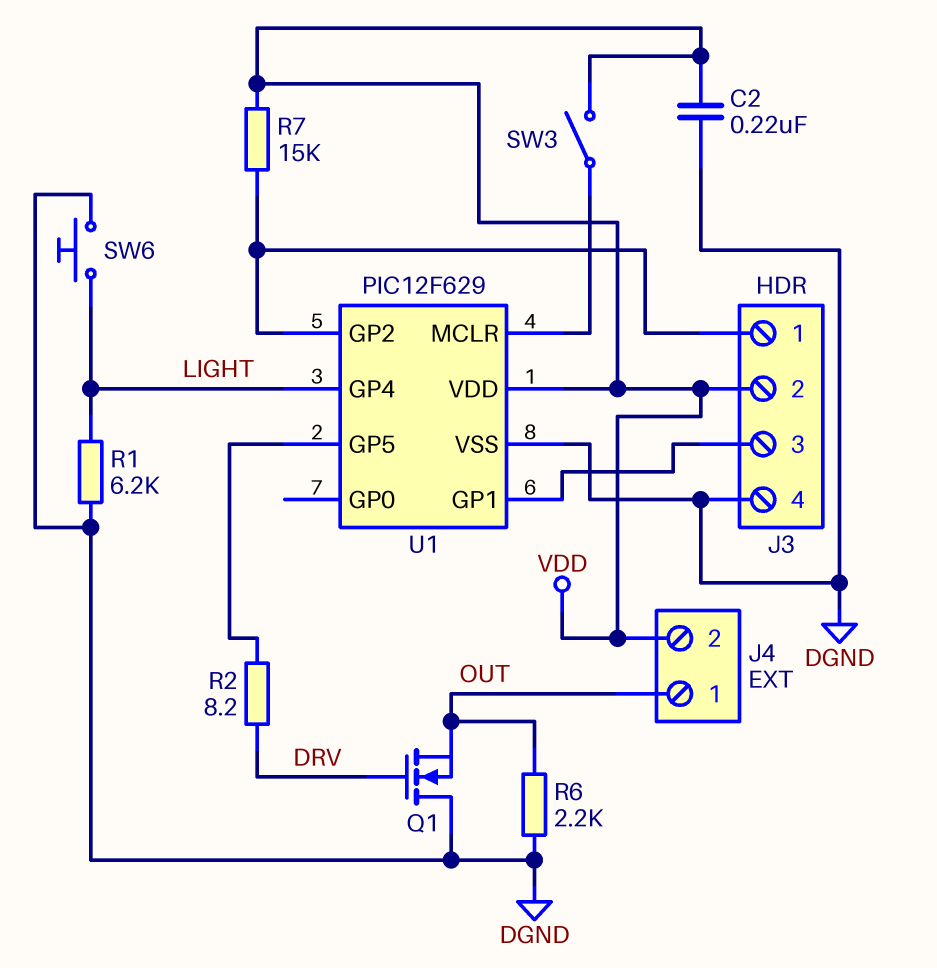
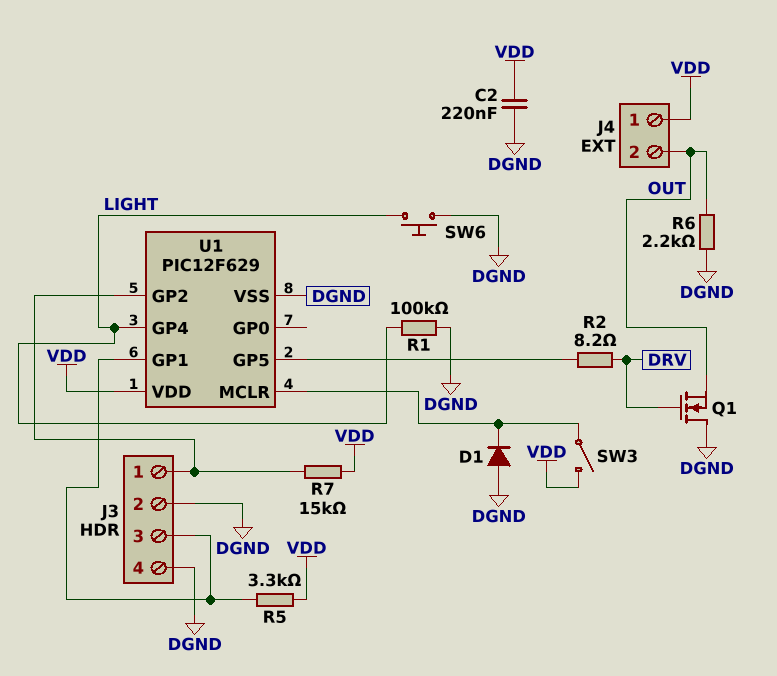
D1: none -> diode (A DGND, K U1/MCLR)
J3 pin 2: VDD -> DGND
J4 pin 1: OUT -> VDD
J4 pin 2: VDD -> OUT
R1: 6.2k (DGND, LIGHT) -> 100k (DGND, LIGHT)
R5: none -> 3.3k (J3/3, VDD)

